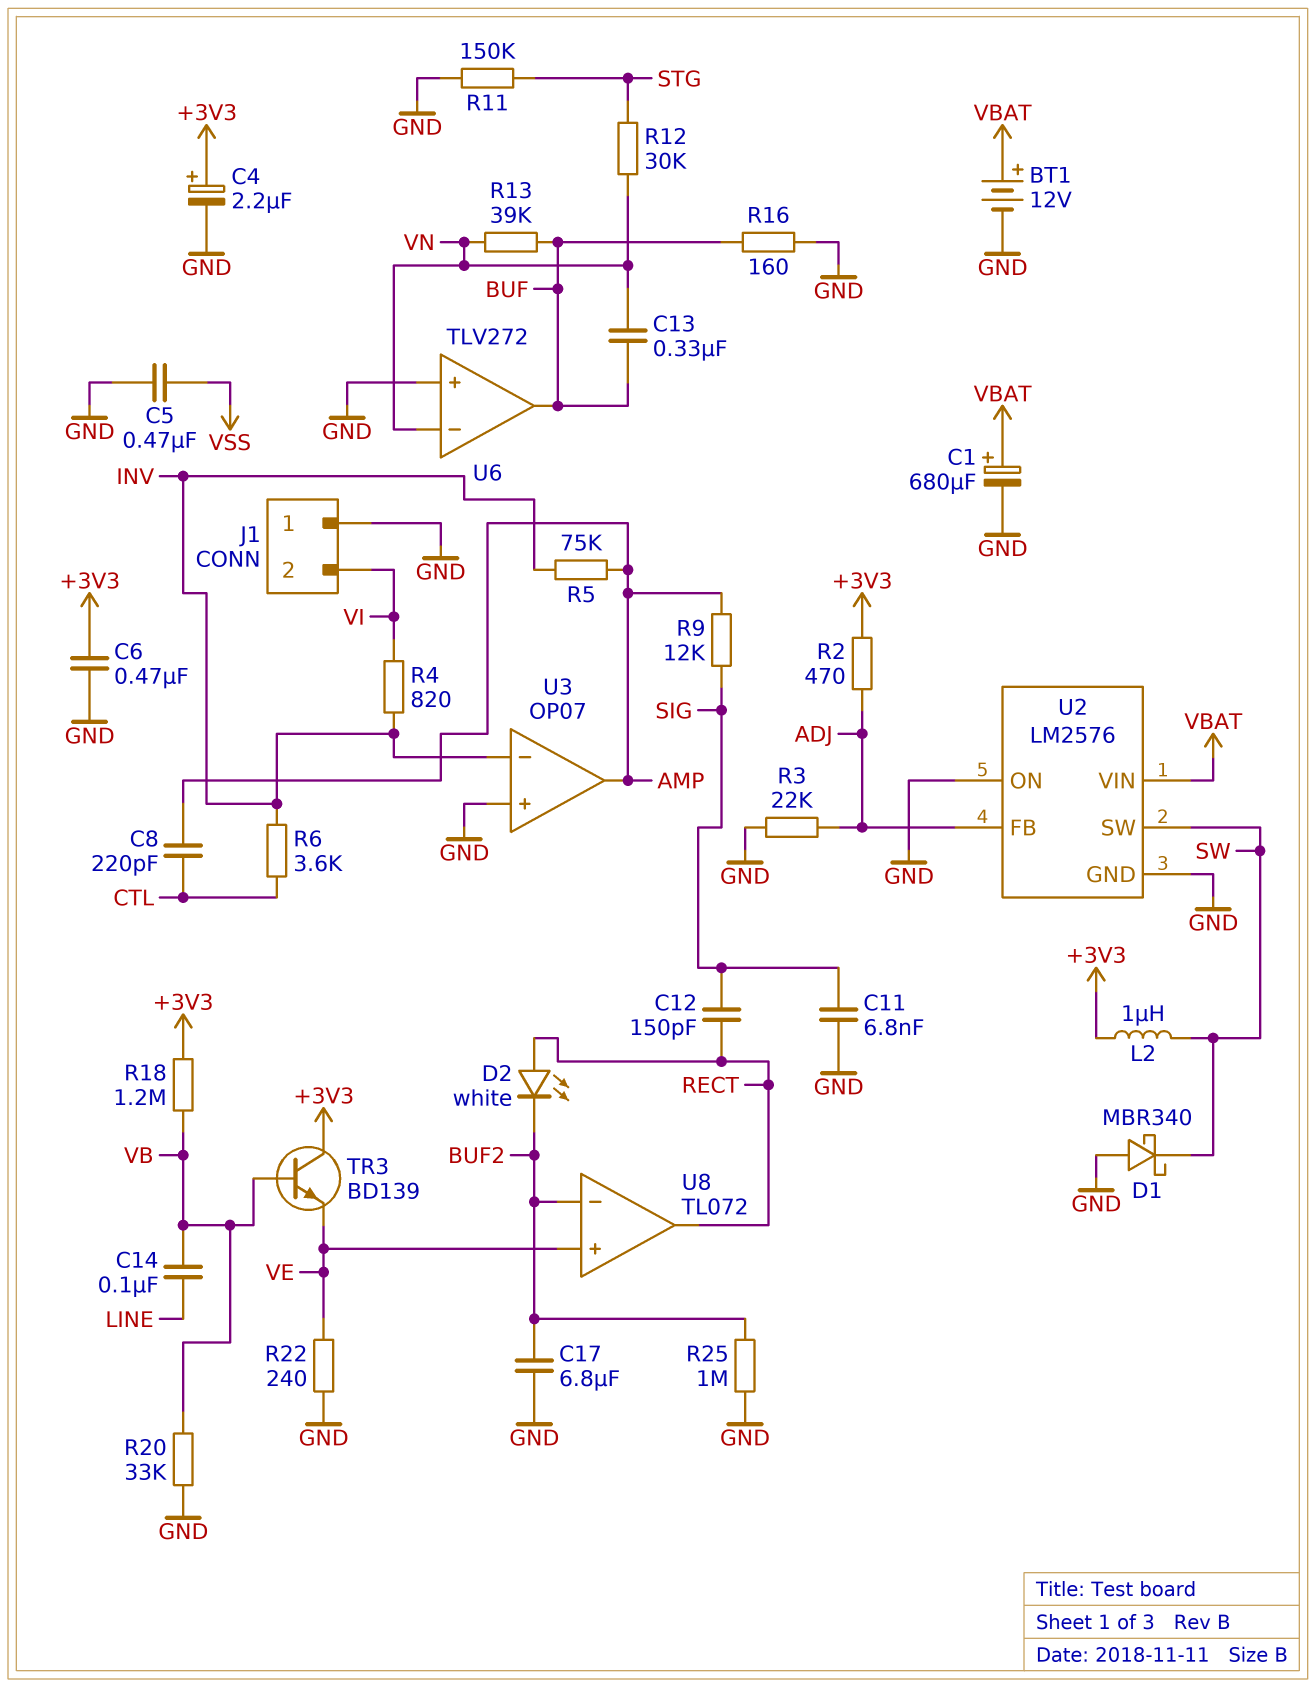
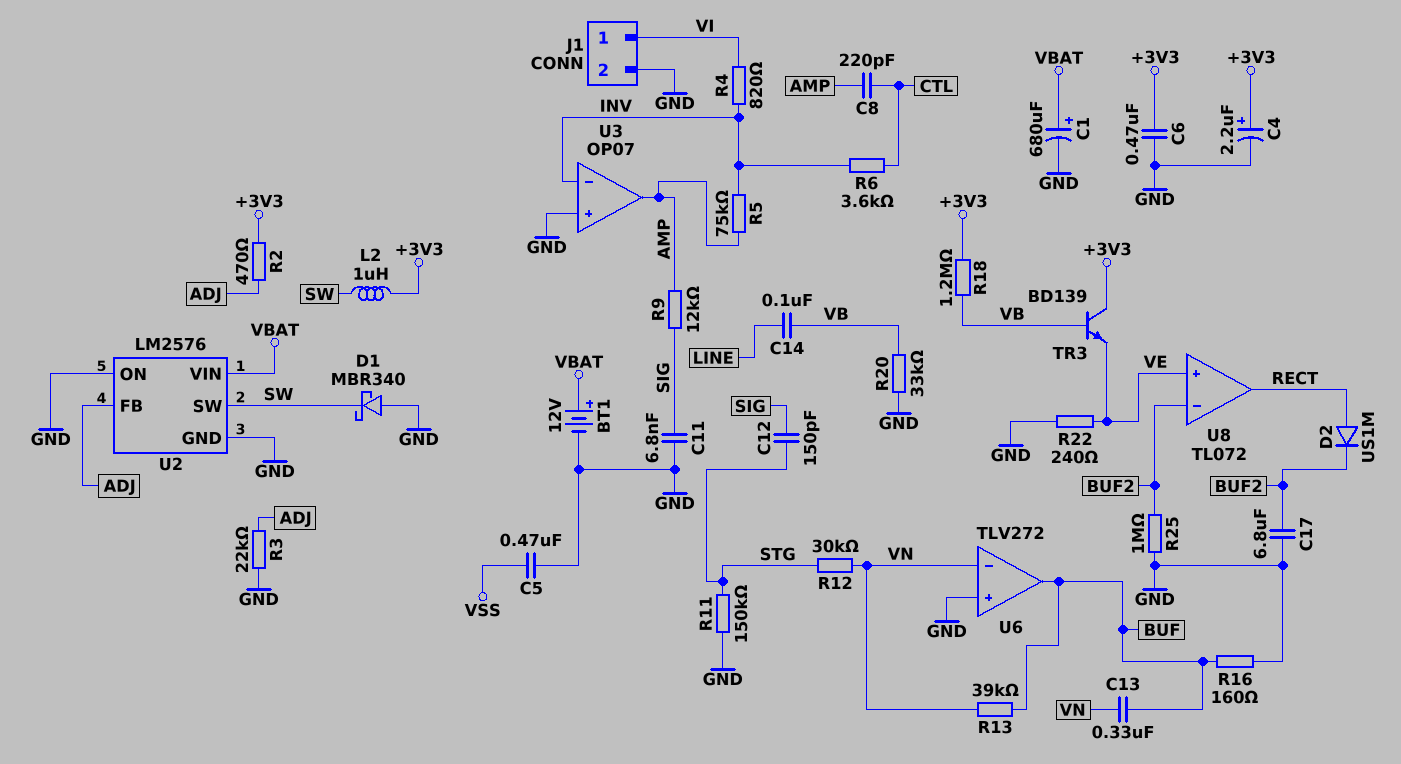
C12: 150pF (RECT, SIG) -> 150pF (SIG, STG)
D2: LED white (A RECT, K BUF2) -> diode US1M (A RECT, K BUF2)
J1 pin 1: GND -> VI
J1 pin 2: VI -> GND

